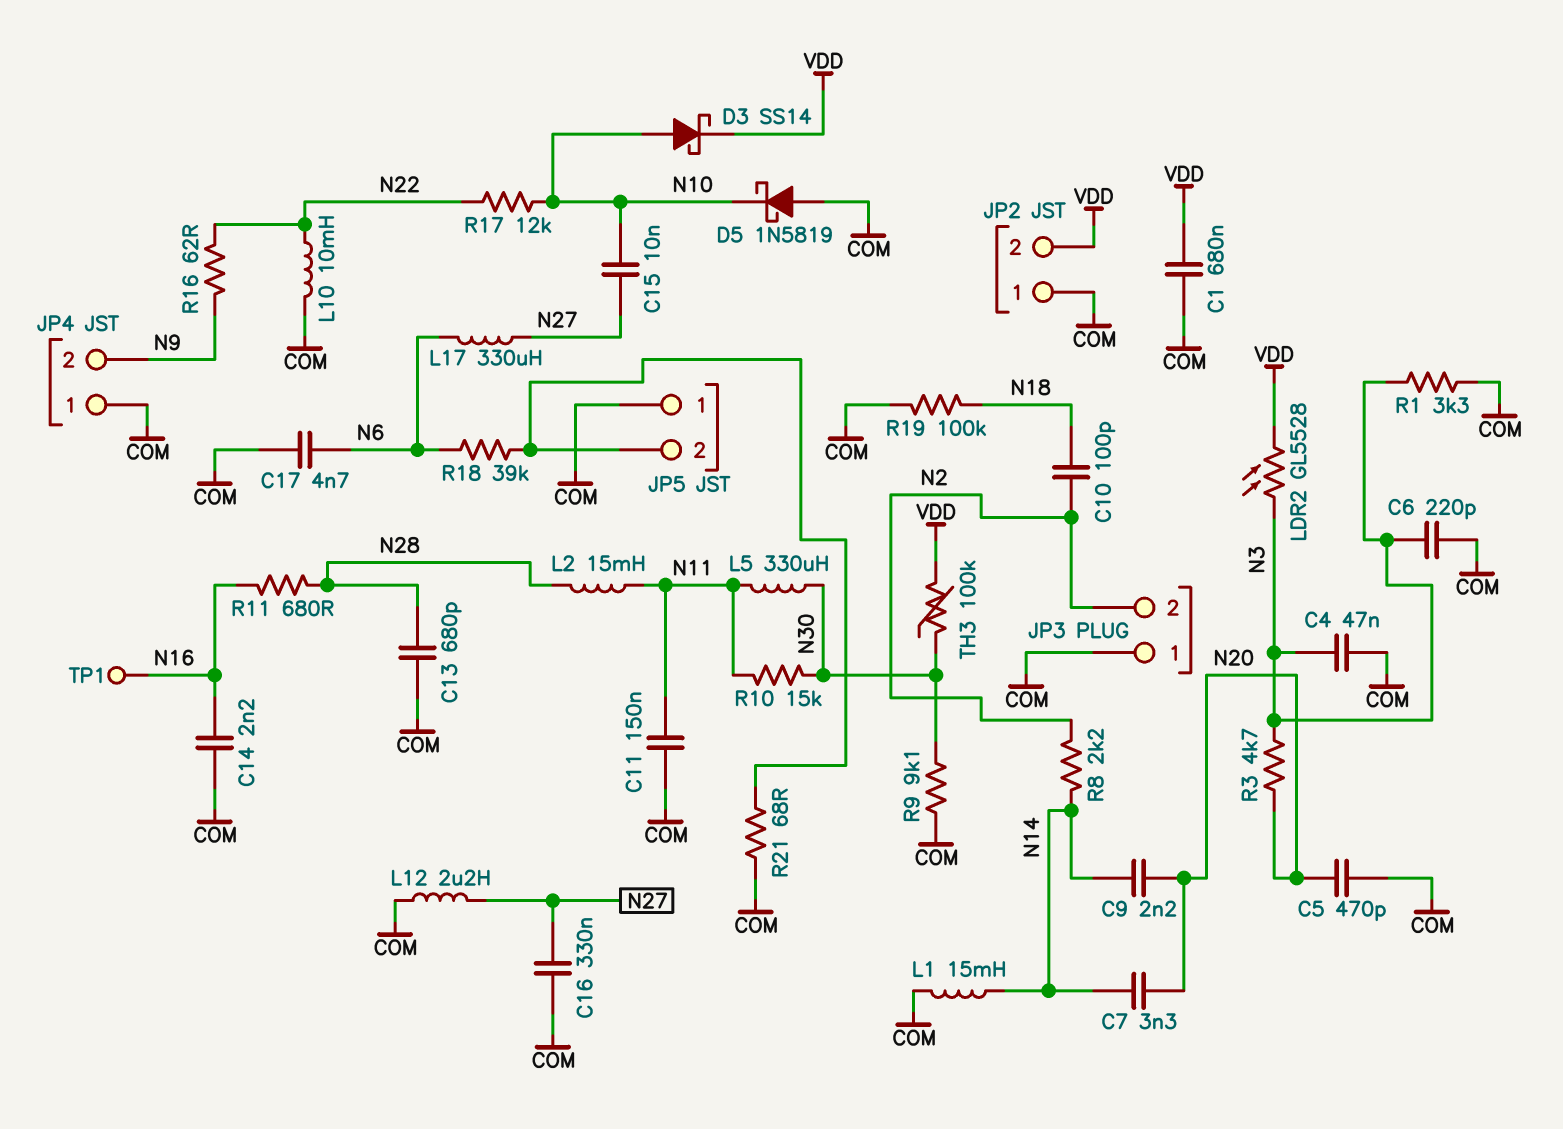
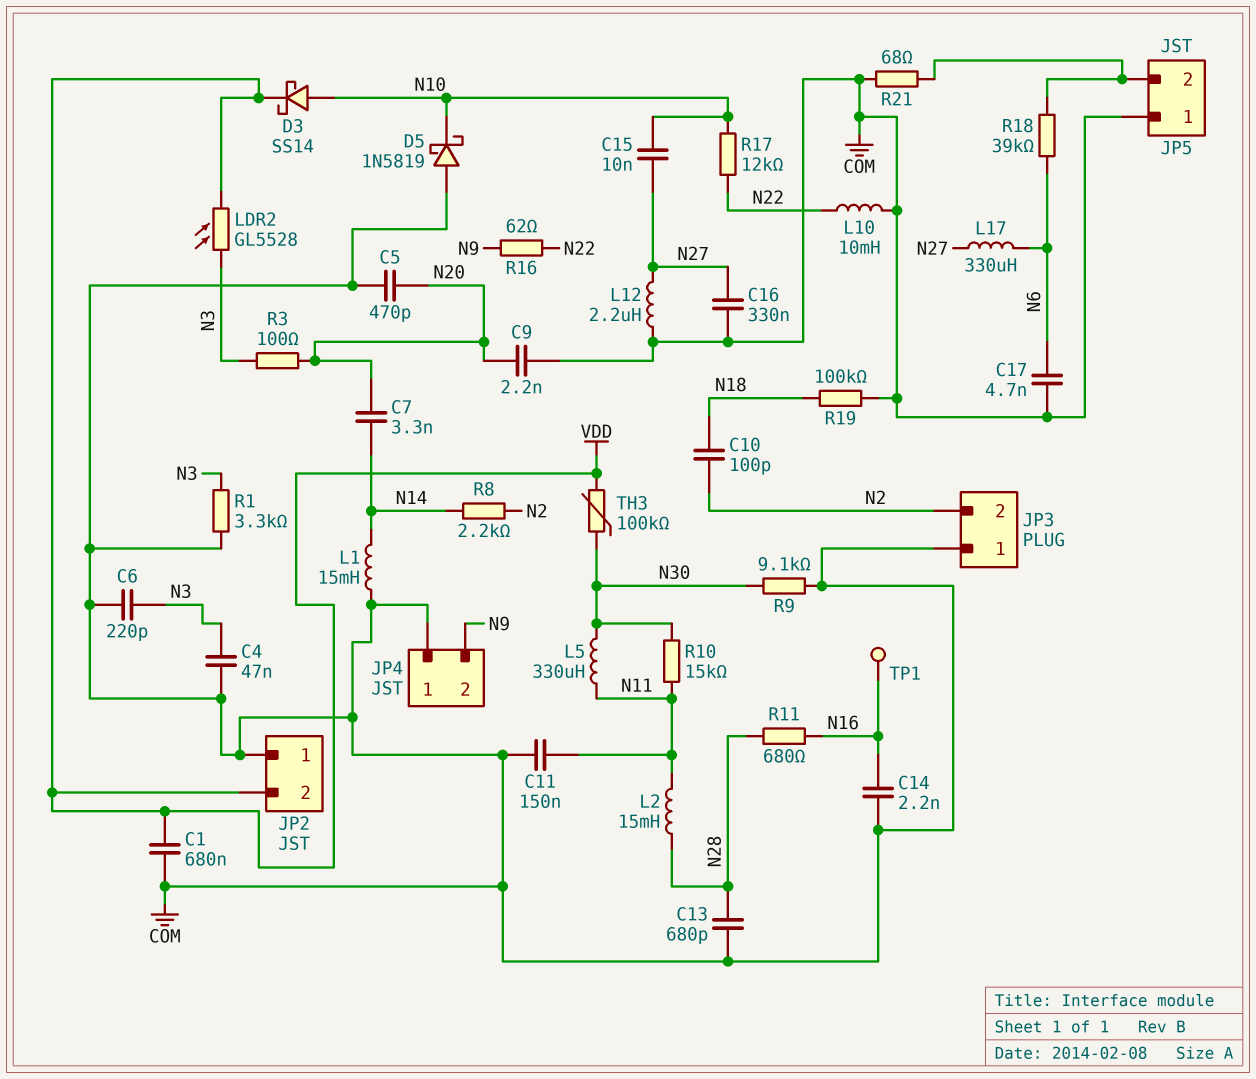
C9: 2.2nF (N14, N20) -> 2.2nF (COM, N20)
R3: 4.7k (N3, N20) -> 100 (N3, N20)

